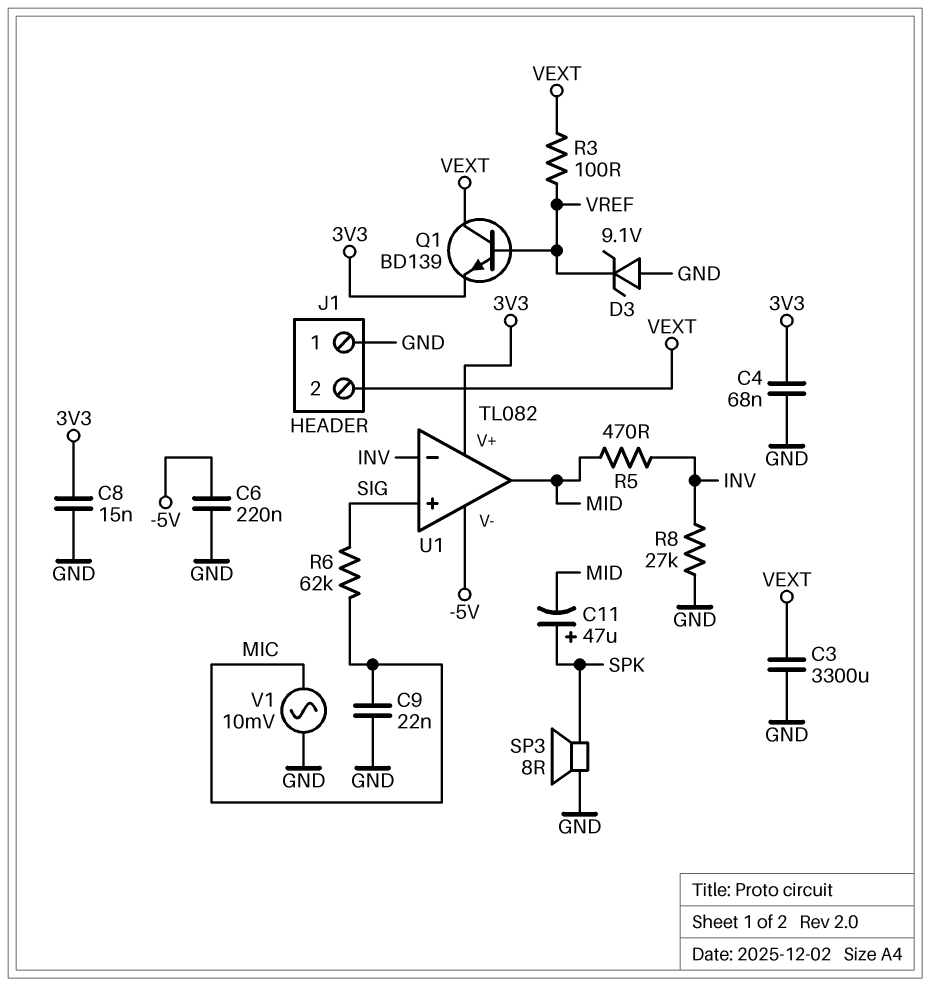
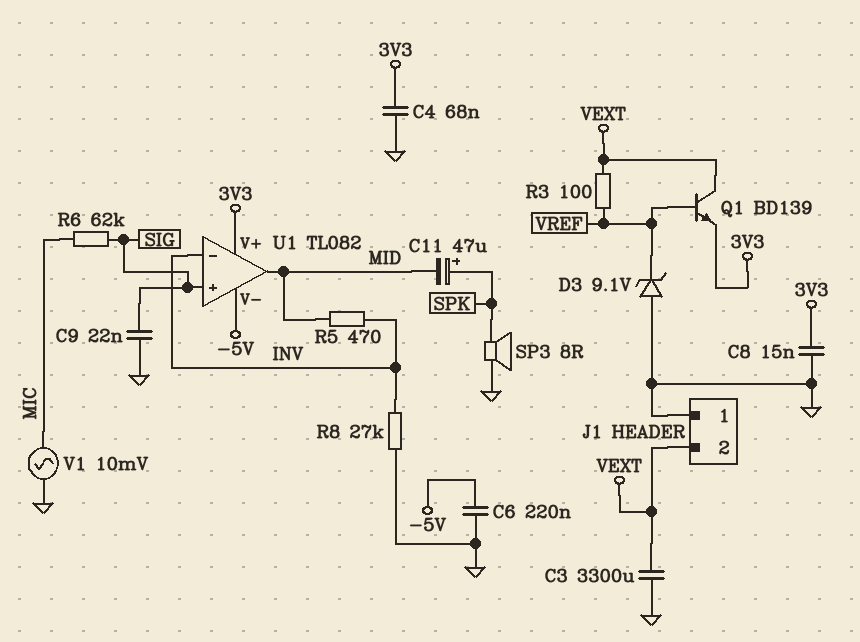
C9: 22nF (GND, MIC) -> 22nF (GND, SIG)

